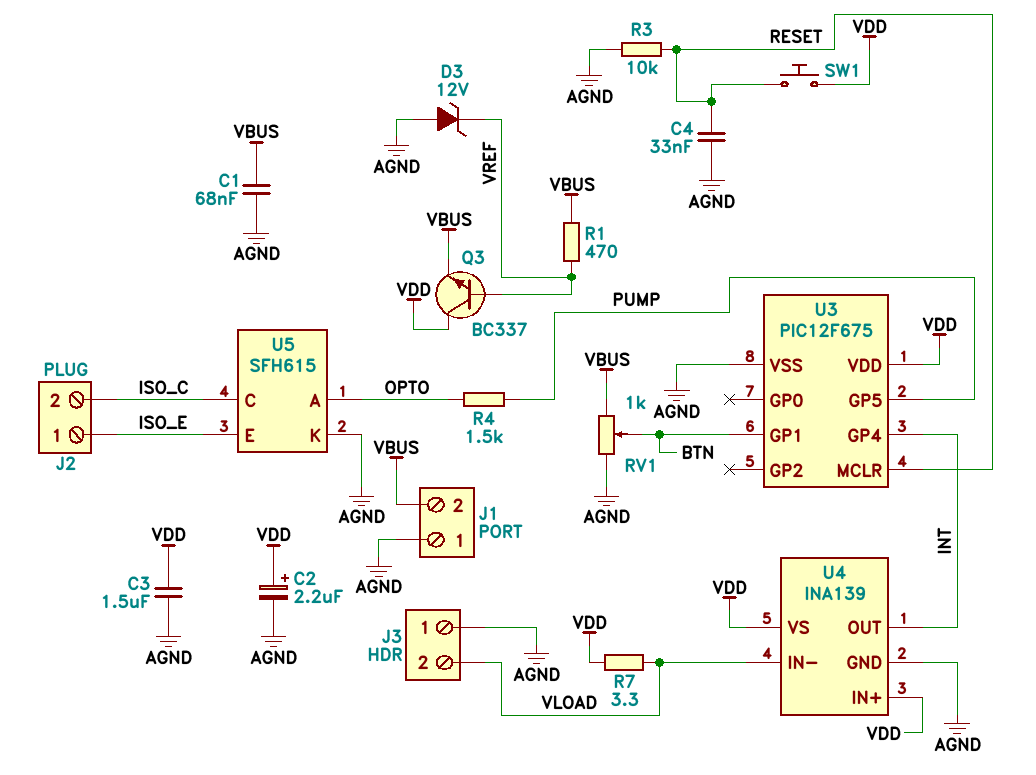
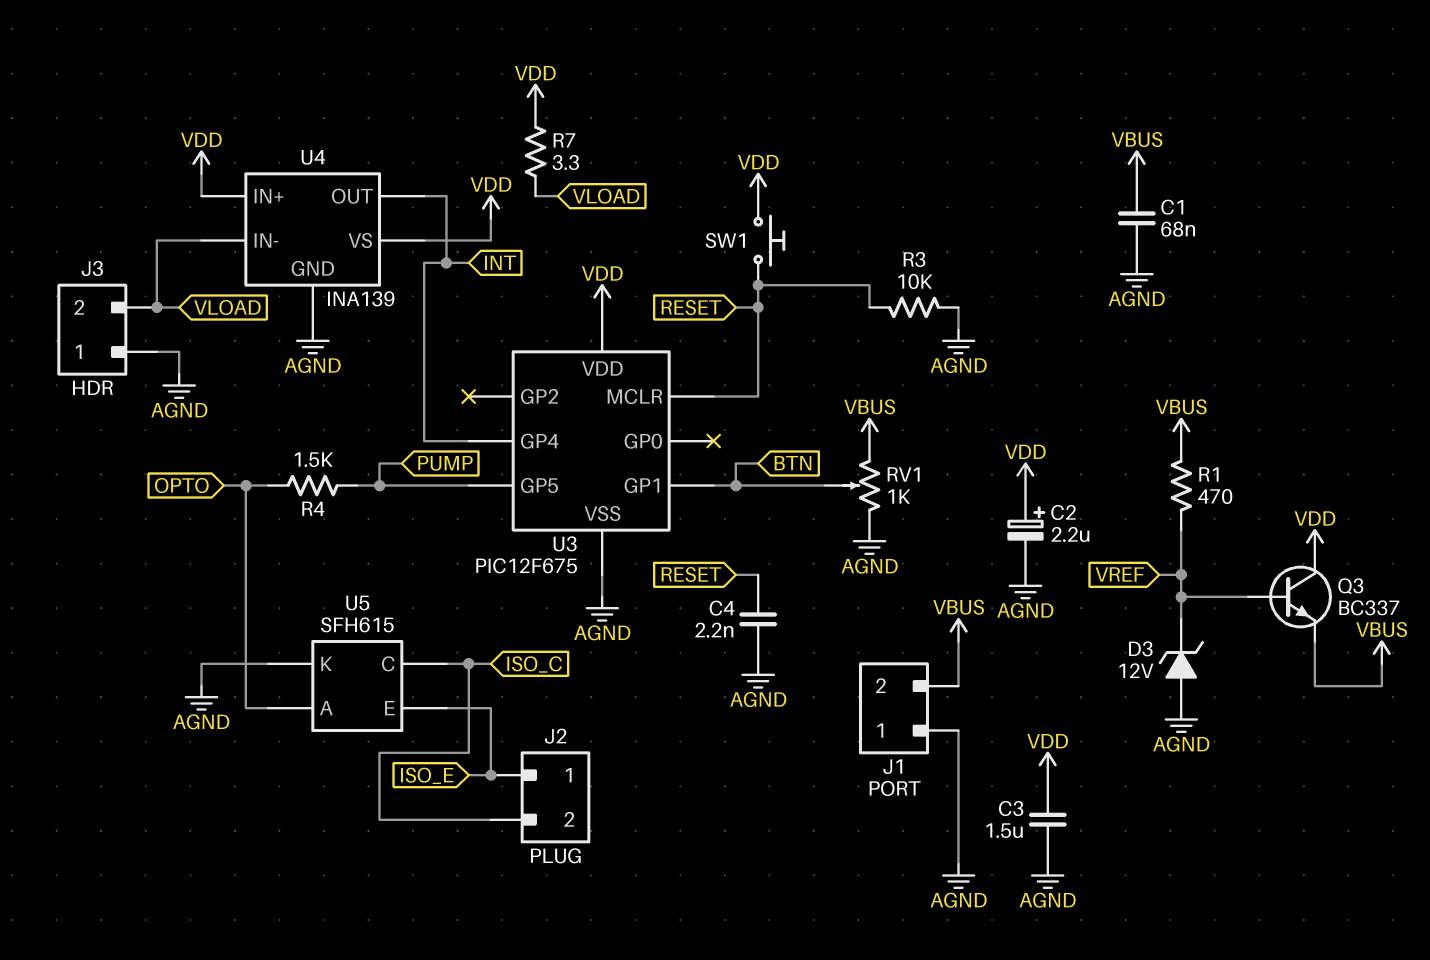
C4: 33nF (AGND, RESET) -> 2.2nF (AGND, RESET)

